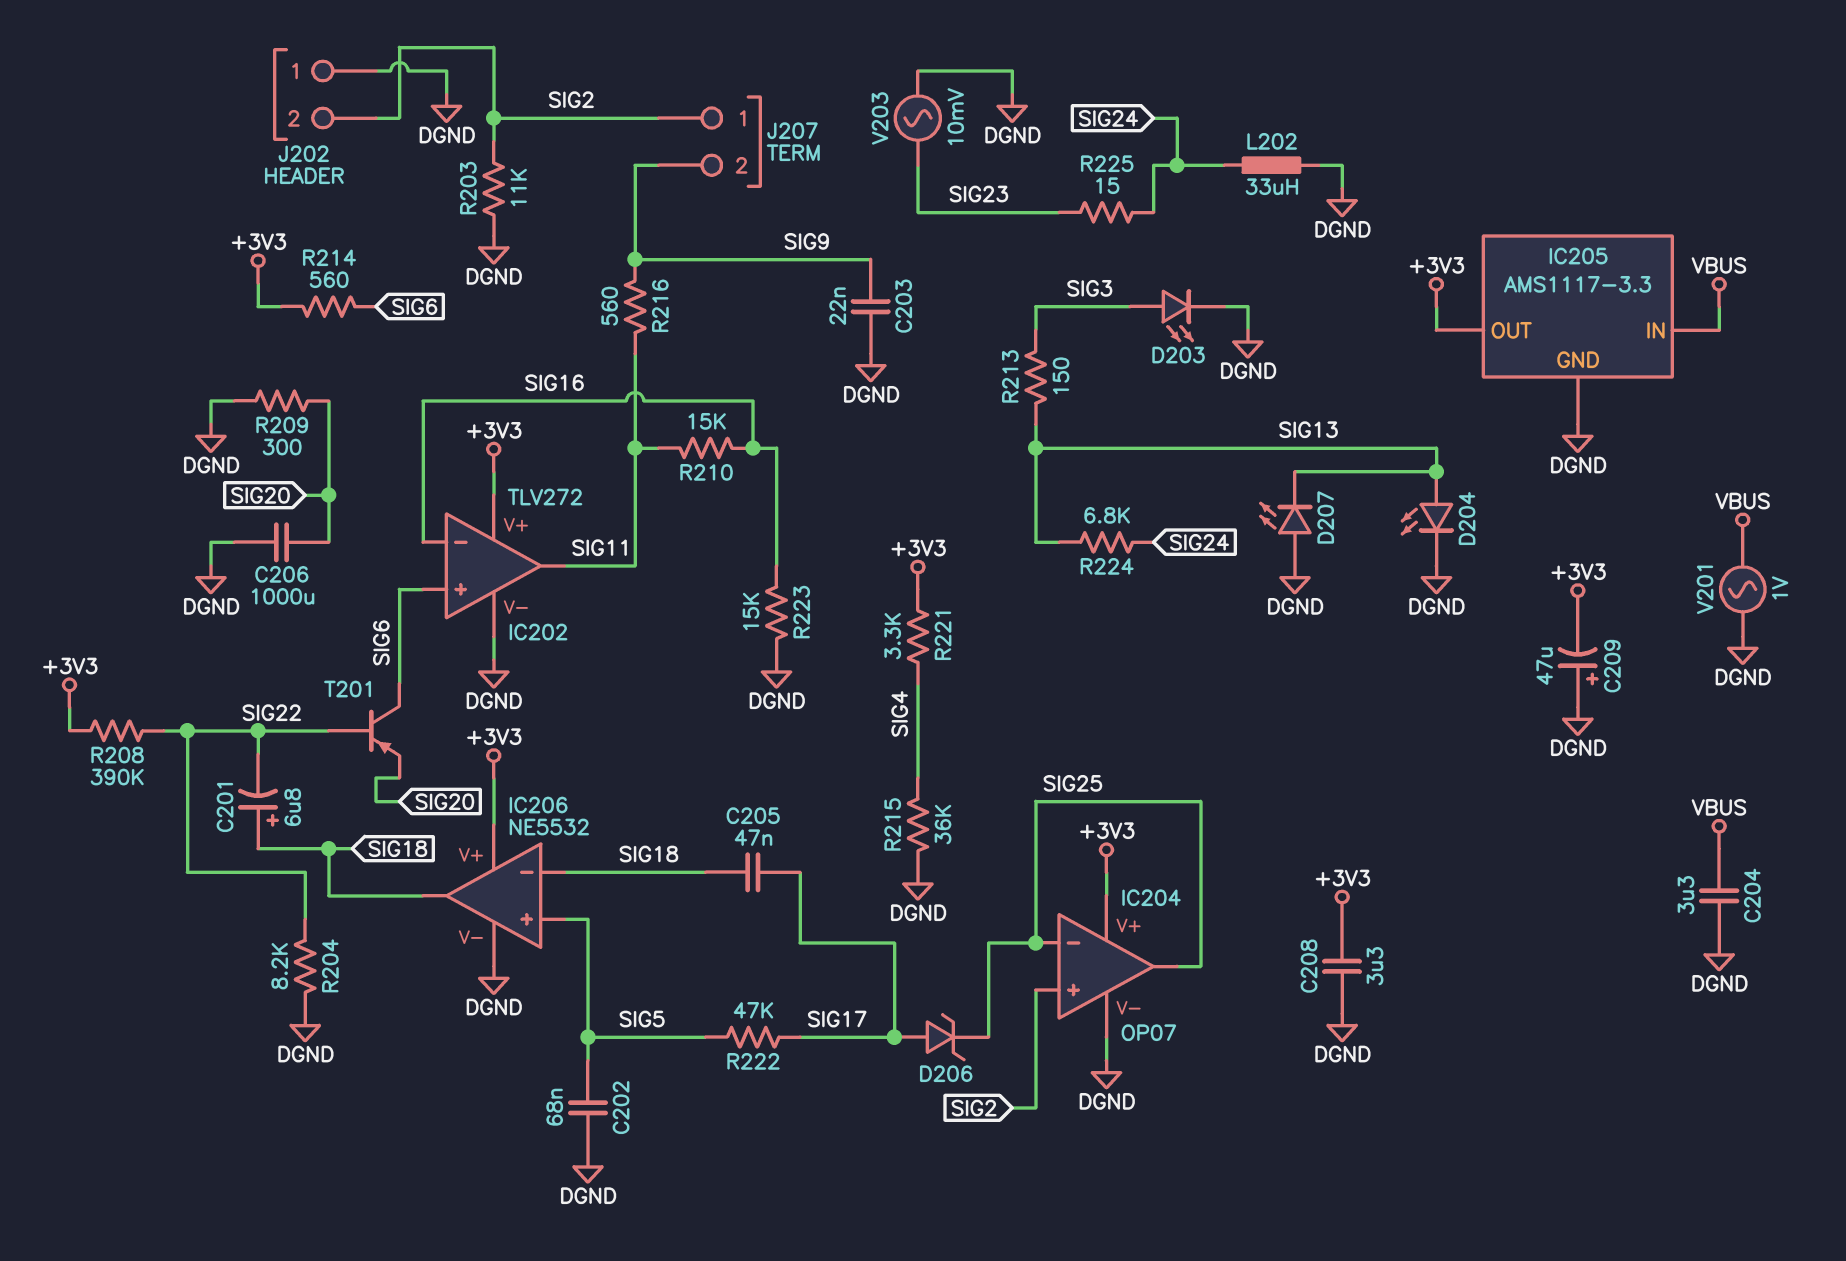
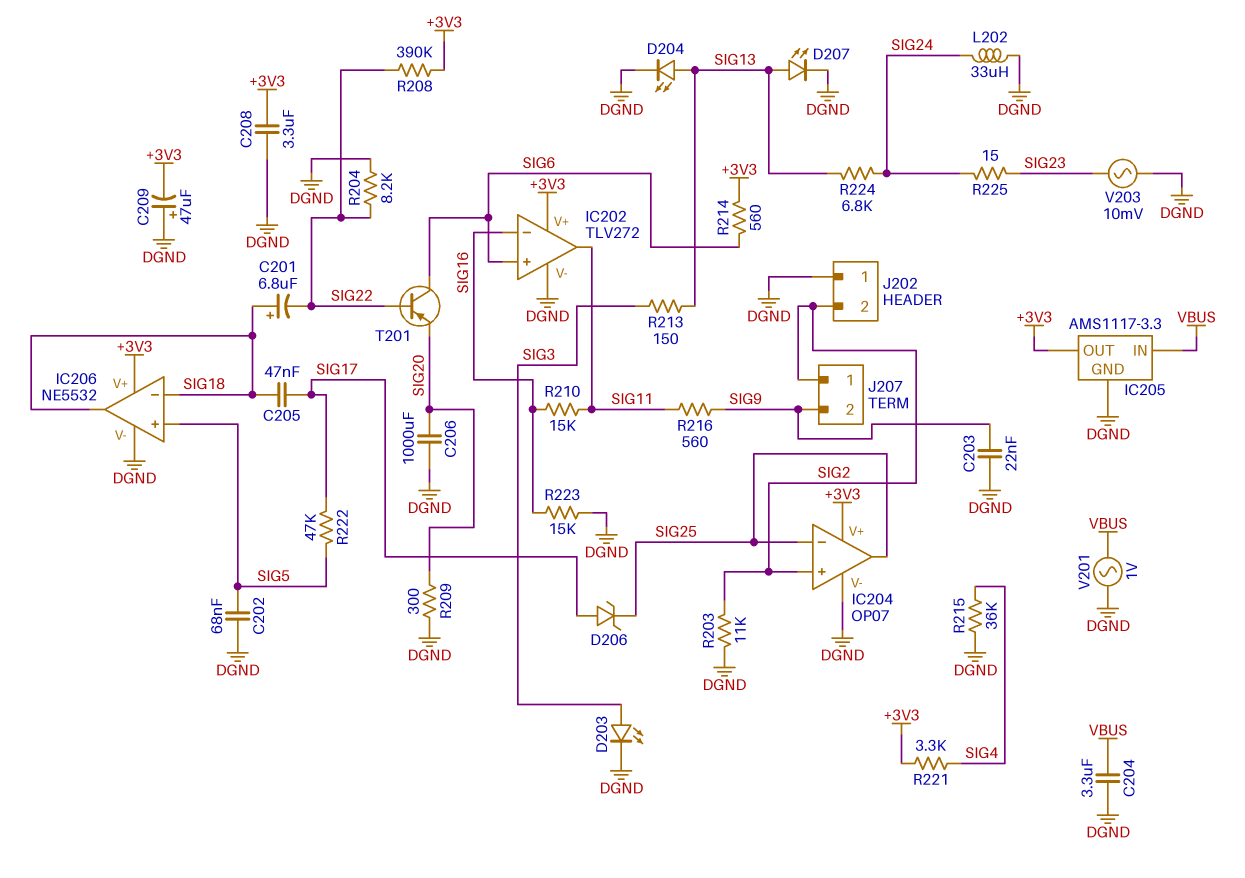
D207: LED (A DGND, K SIG13) -> LED (A SIG13, K DGND)

